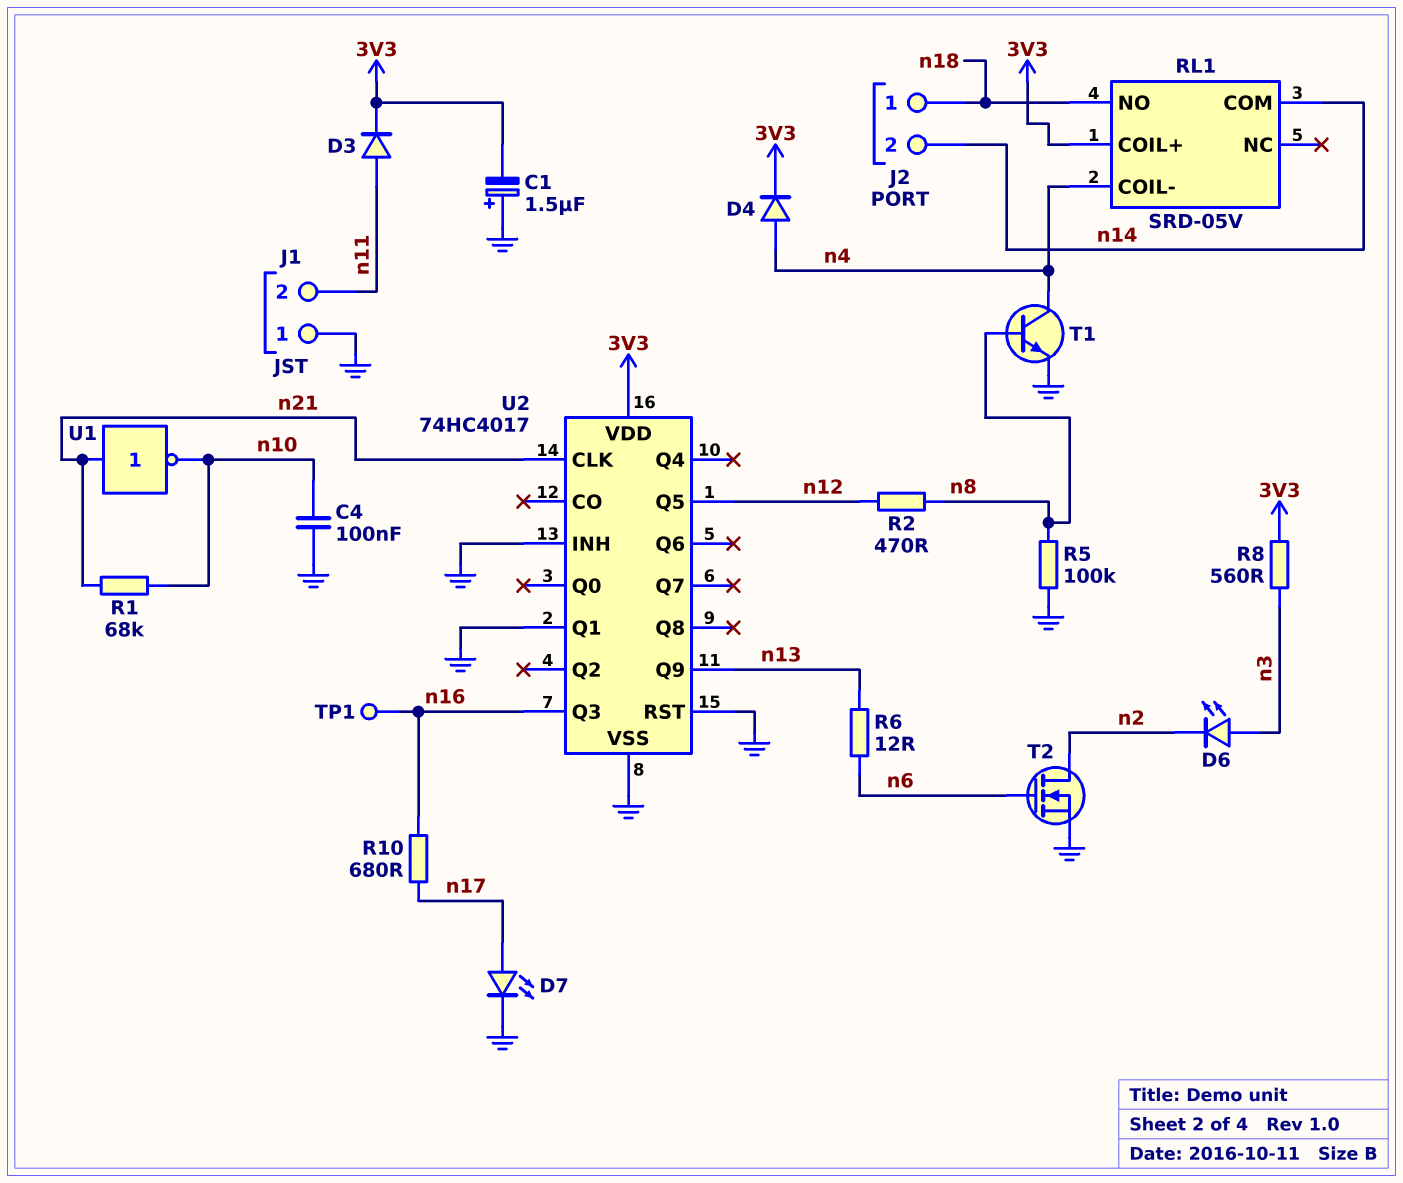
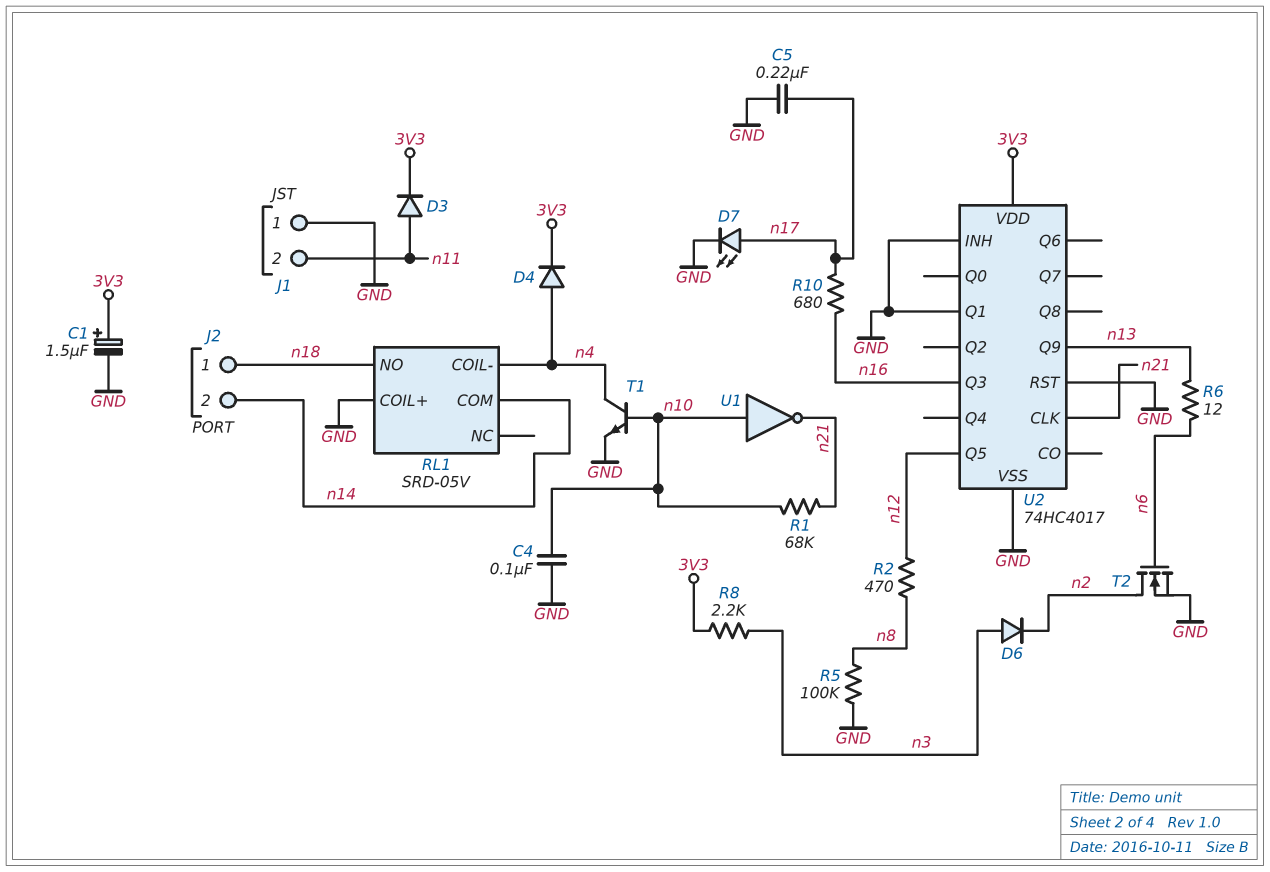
C1: 1.5uF (plus GND, minus 3V3) -> 1.5uF (plus 3V3, minus GND)
C5: none -> 220nF (GND, n17)
D6: LED (A n3, K n2) -> diode (A n3, K n2)
R8: 560 (3V3, n3) -> 2.2k (3V3, n3)
RL1 pin COIL+: 3V3 -> GND
T1: NPN (B n8, C n4, E GND) -> NPN (B n10, C n4, E GND)
TP1: test point (n16) -> none
U1: NOT (in n21, out n10) -> NOT (in n10, out n21)

